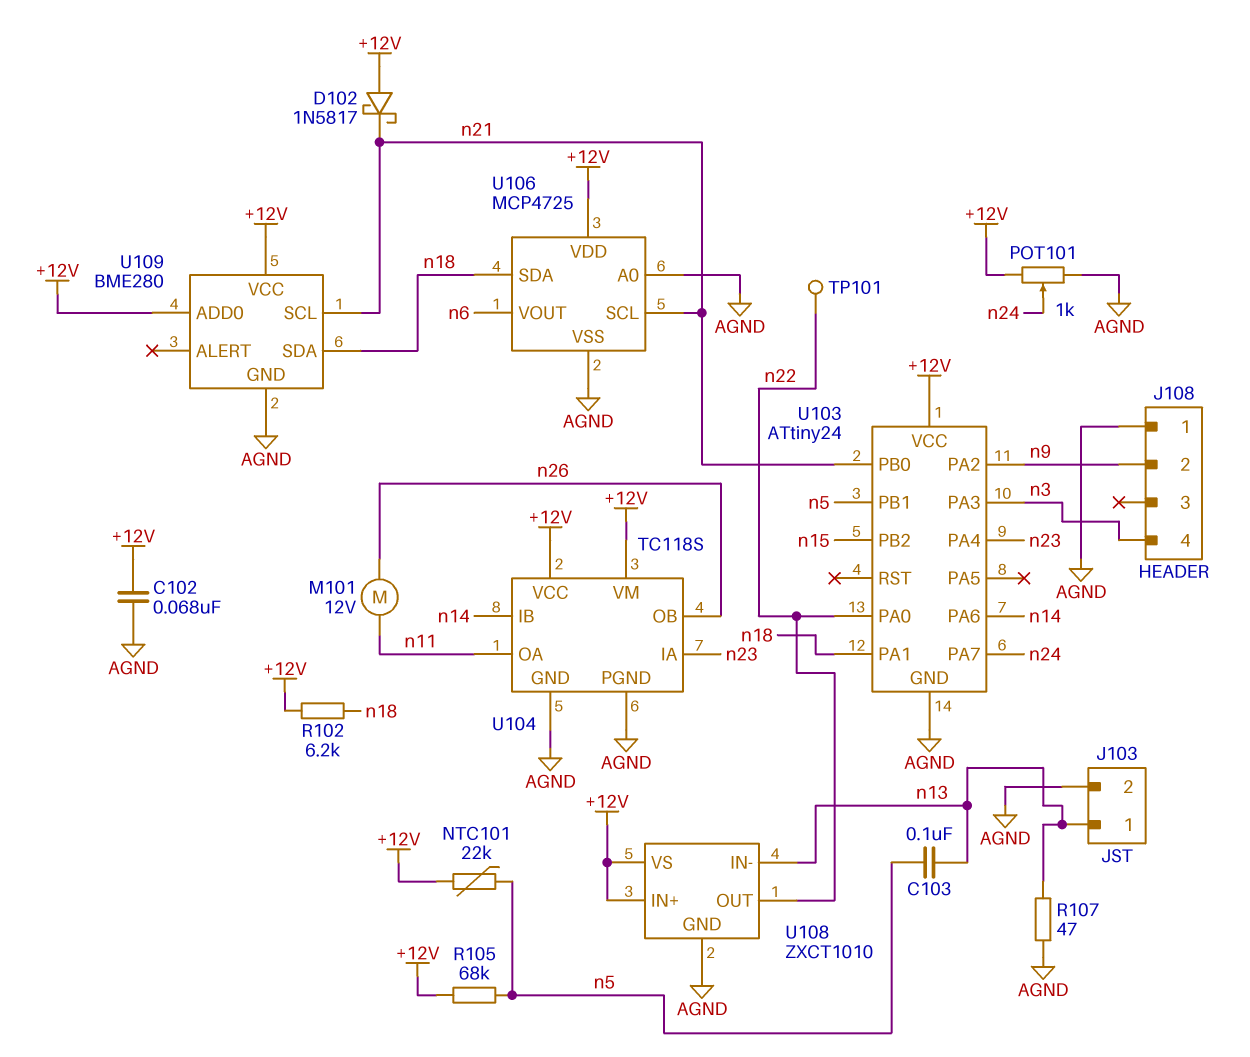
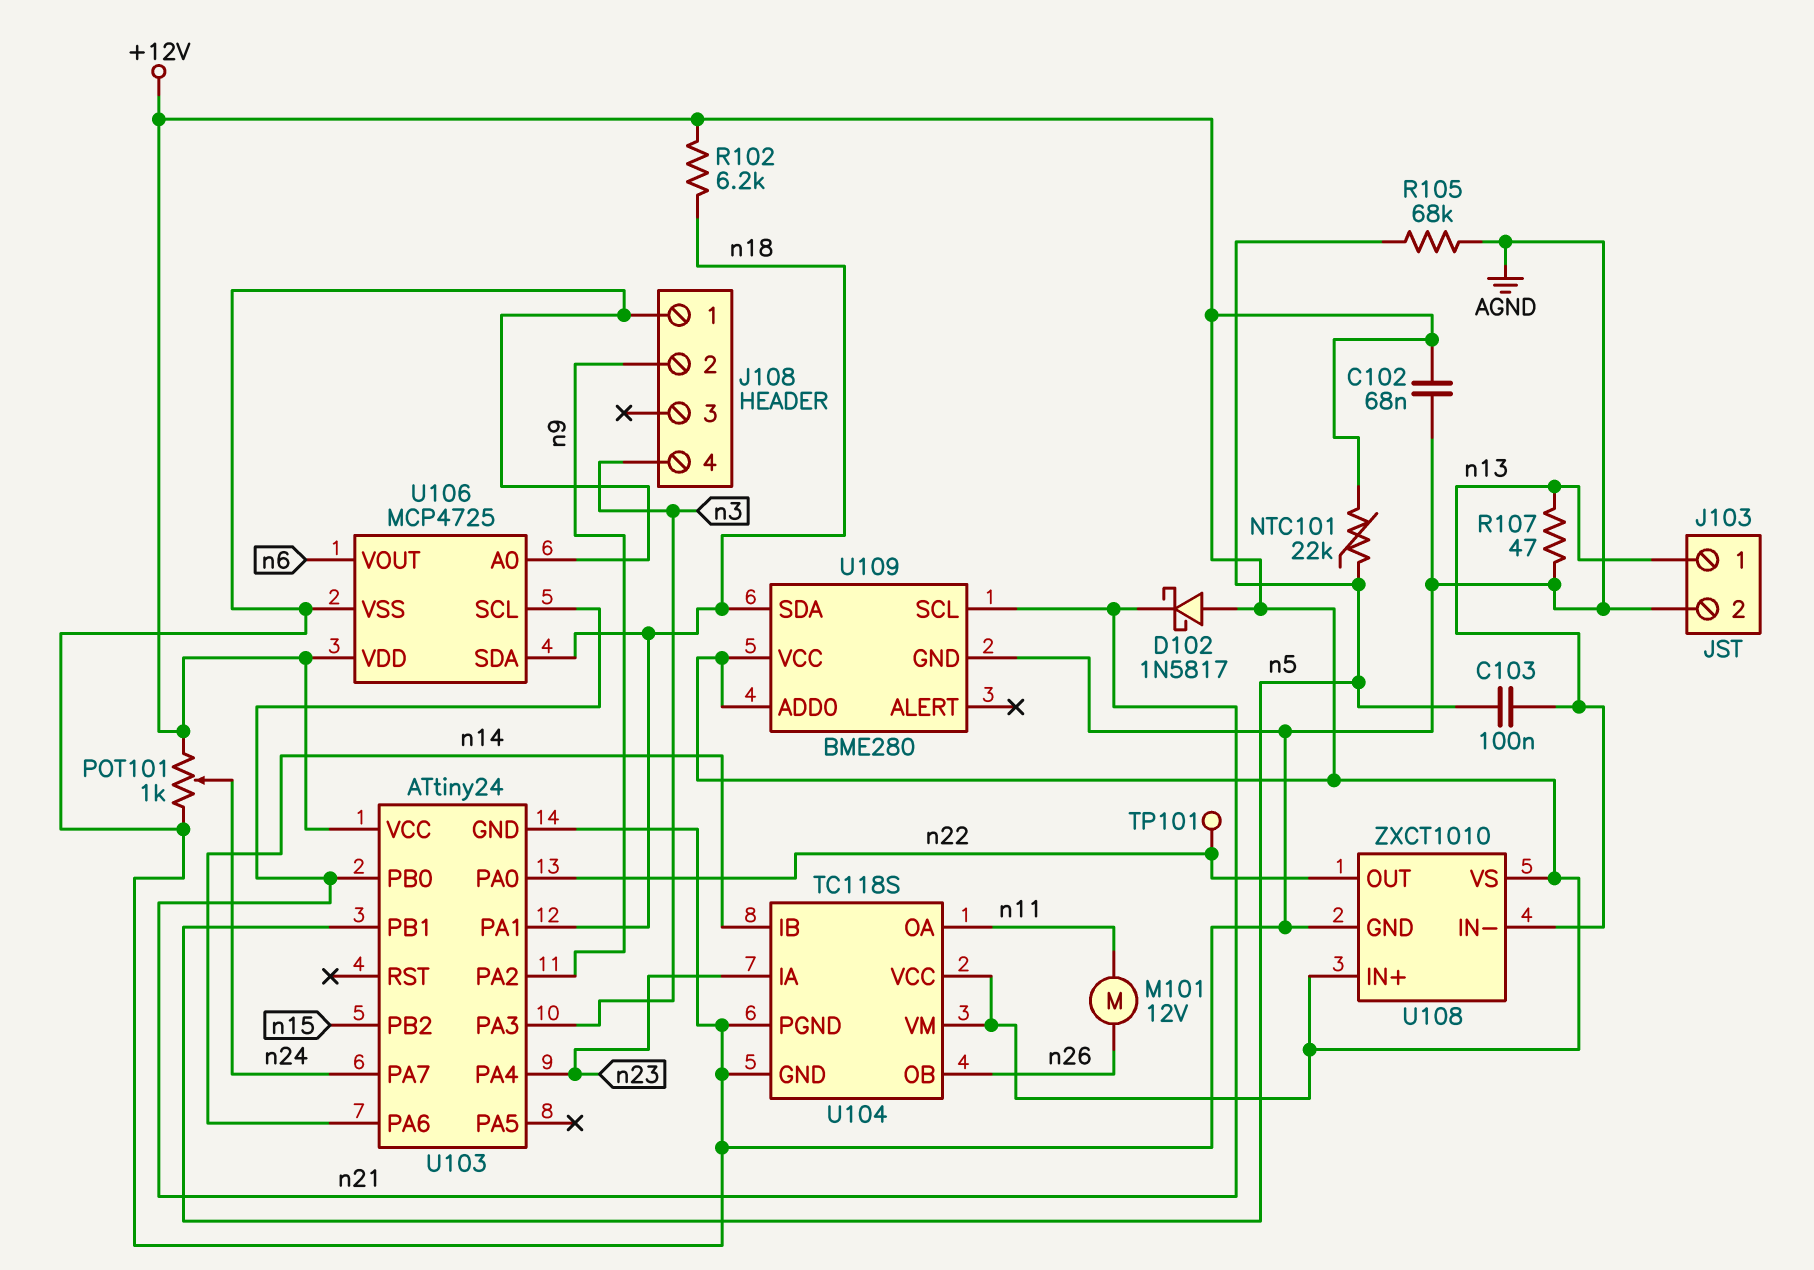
R105: 68k (+12V, n5) -> 68k (AGND, n5)

